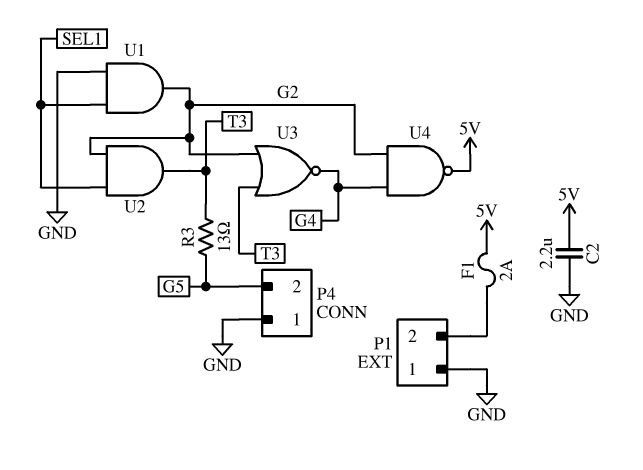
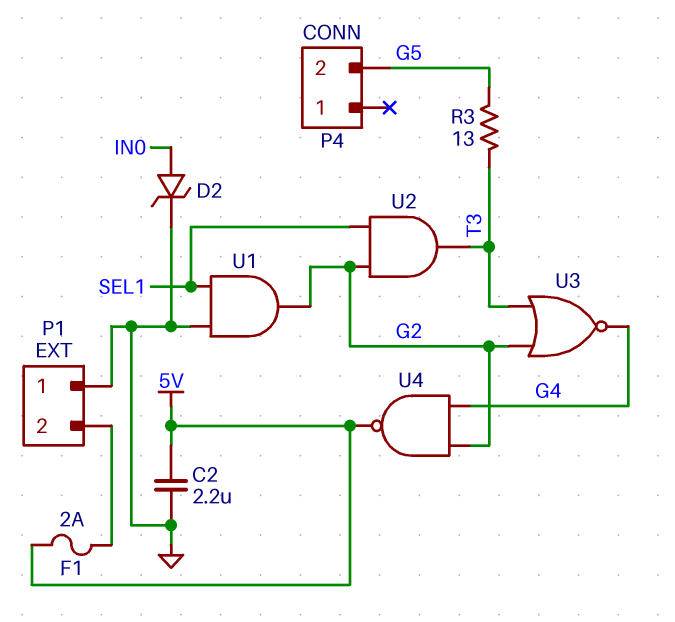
D2: none -> zener (A IN0, K GND)
P4 pin 1: GND -> none

